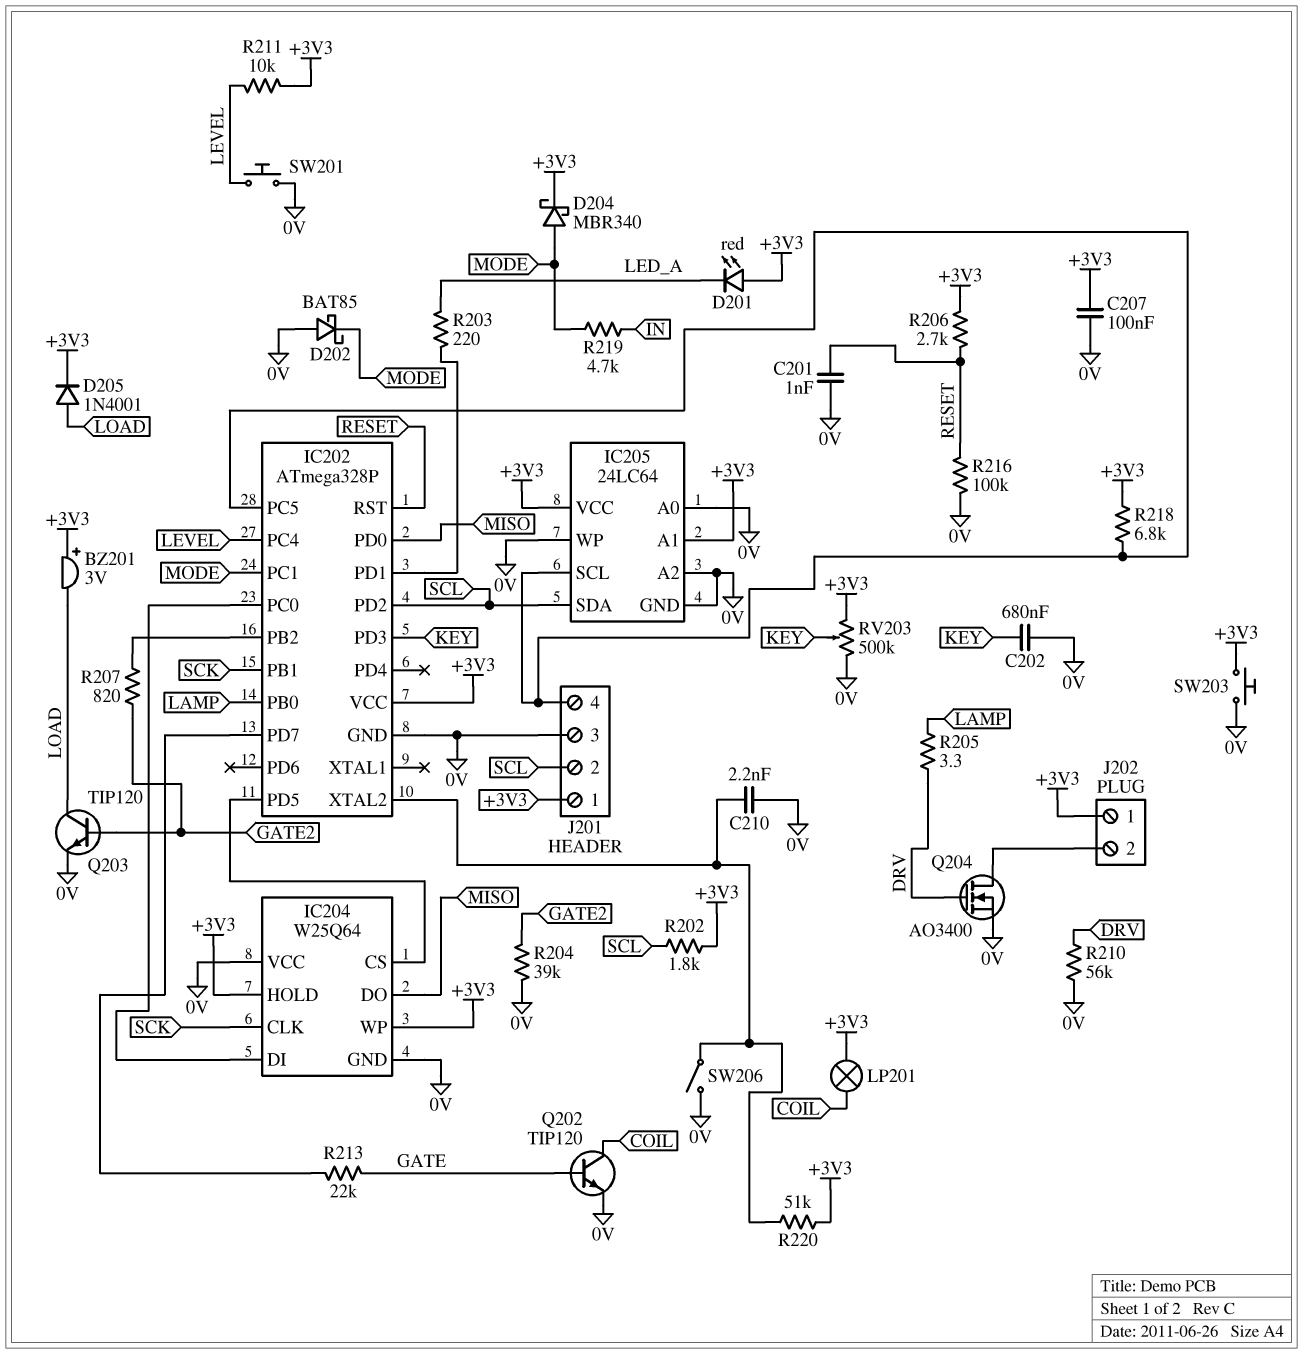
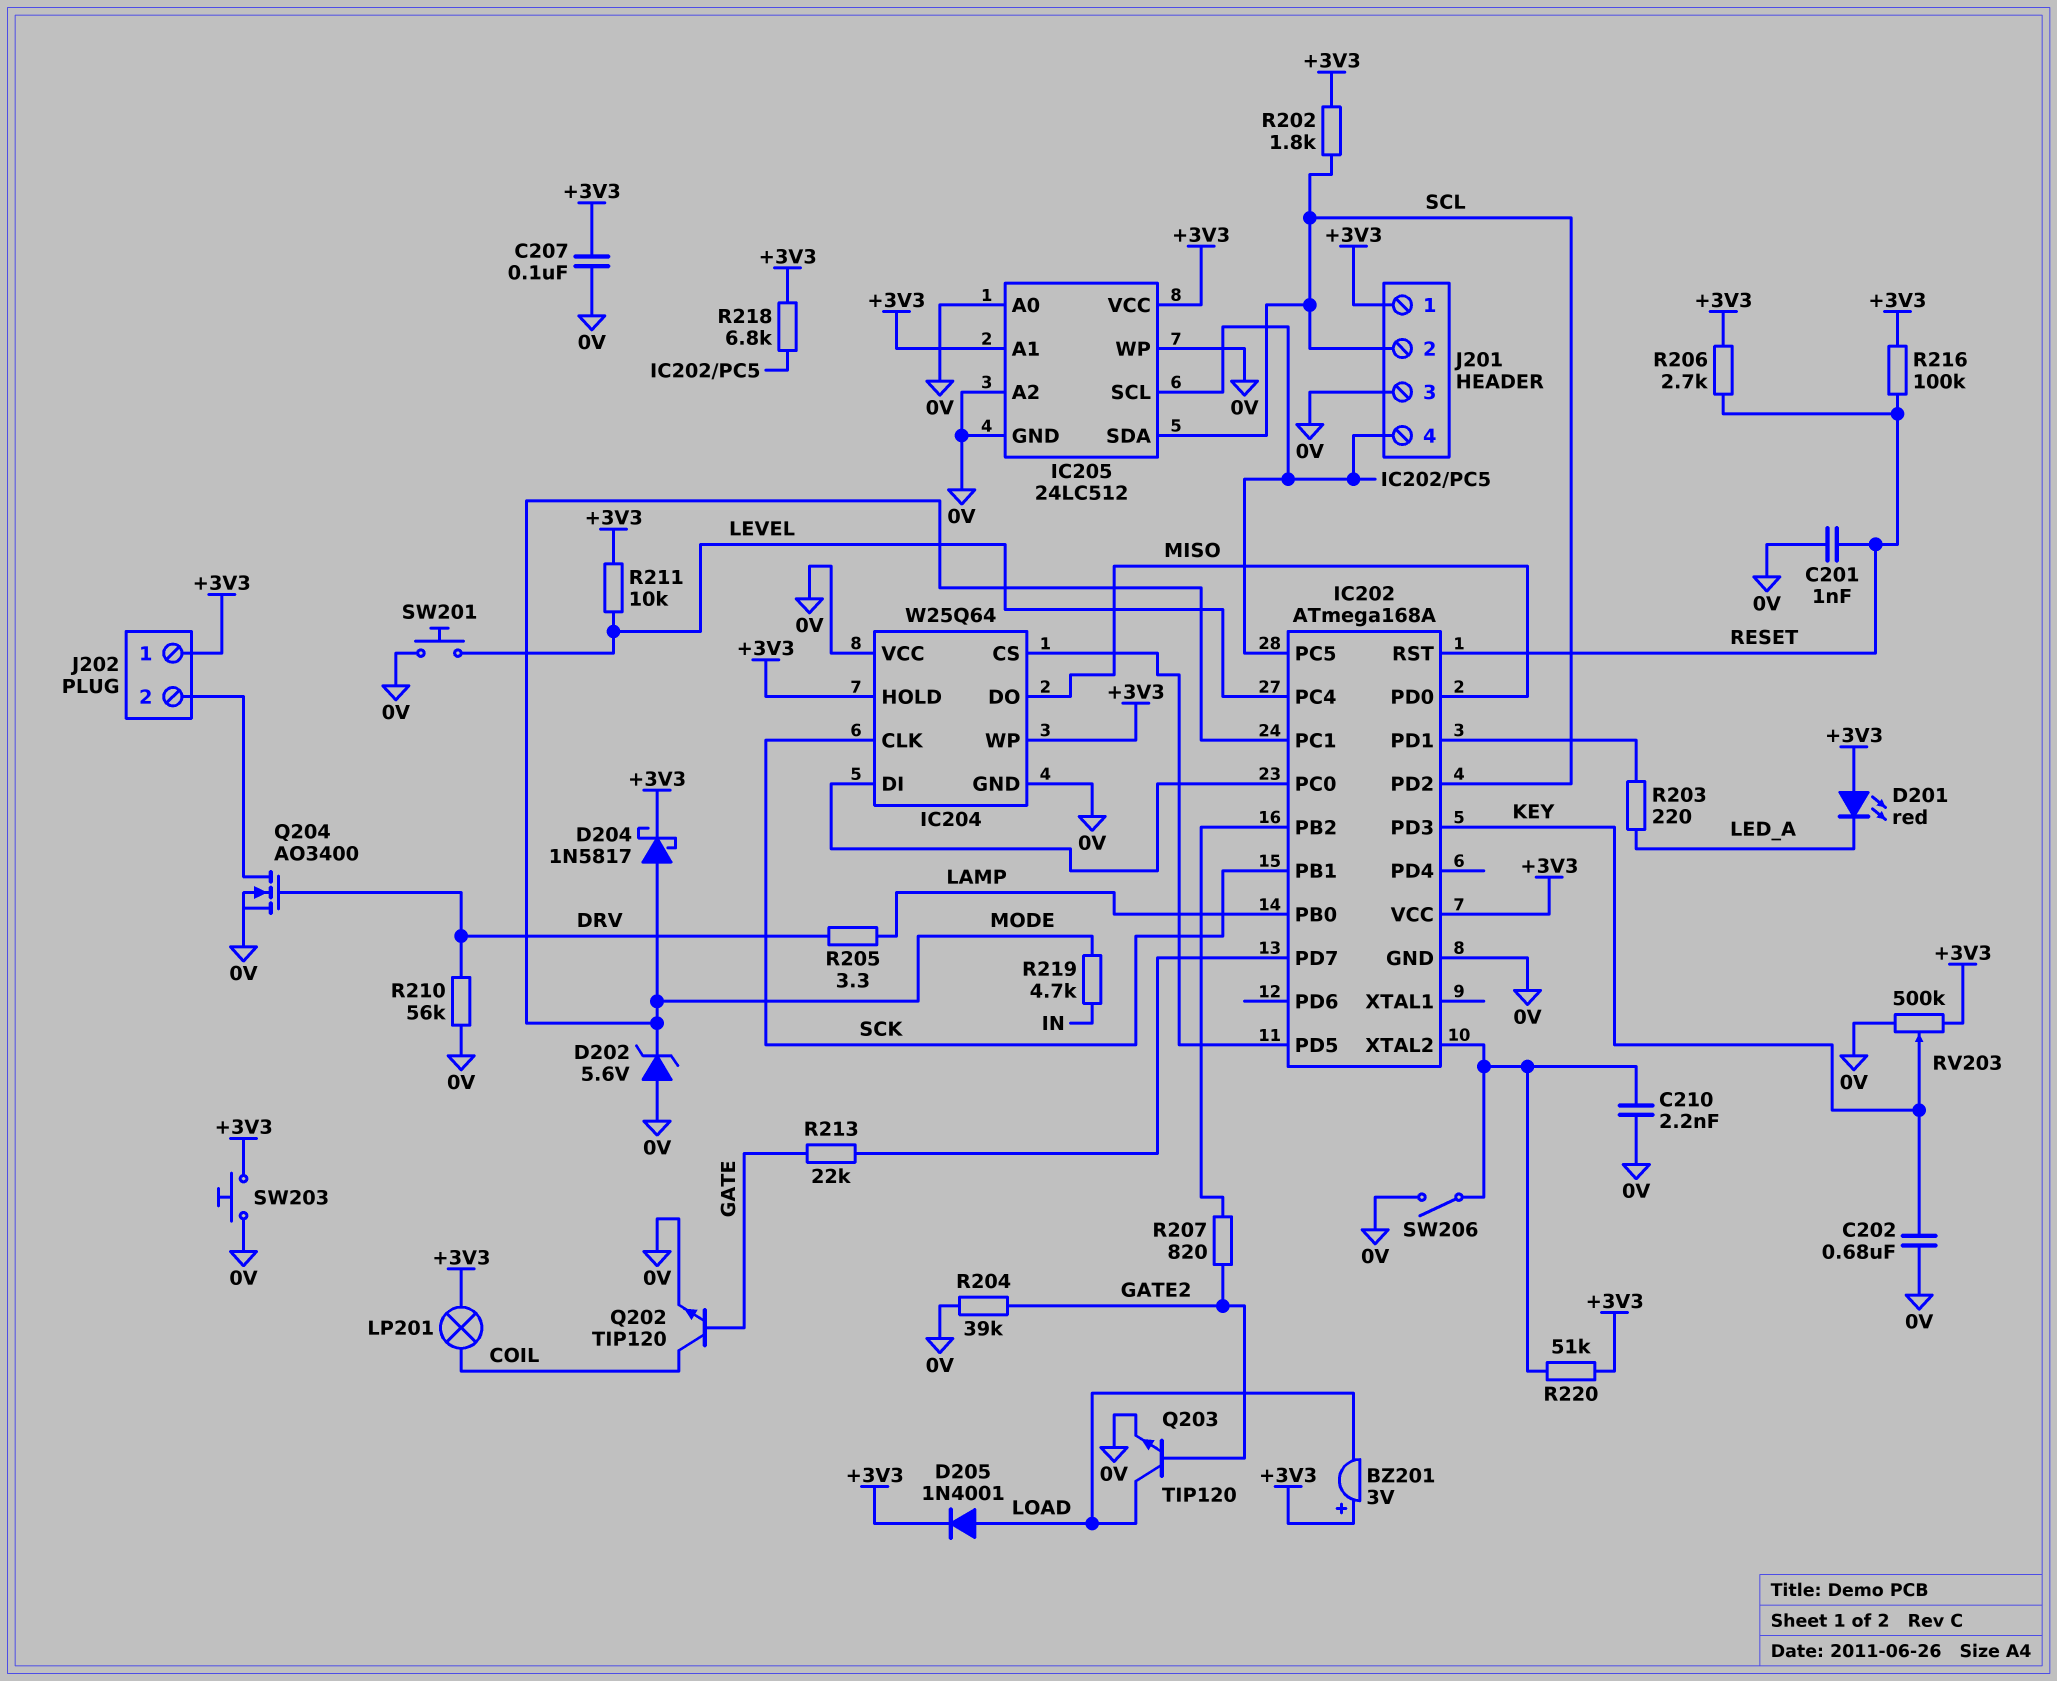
D202: schottky BAT85 (A 0V, K MODE) -> zener 5.6V (A 0V, K MODE)
D204: schottky MBR340 (A MODE, K +3V3) -> schottky 1N5817 (A MODE, K +3V3)
IC202: ATmega328P -> ATmega168A
IC205: 24LC64 -> 24LC512
R216: 100k (0V, RESET) -> 100k (+3V3, RESET)

